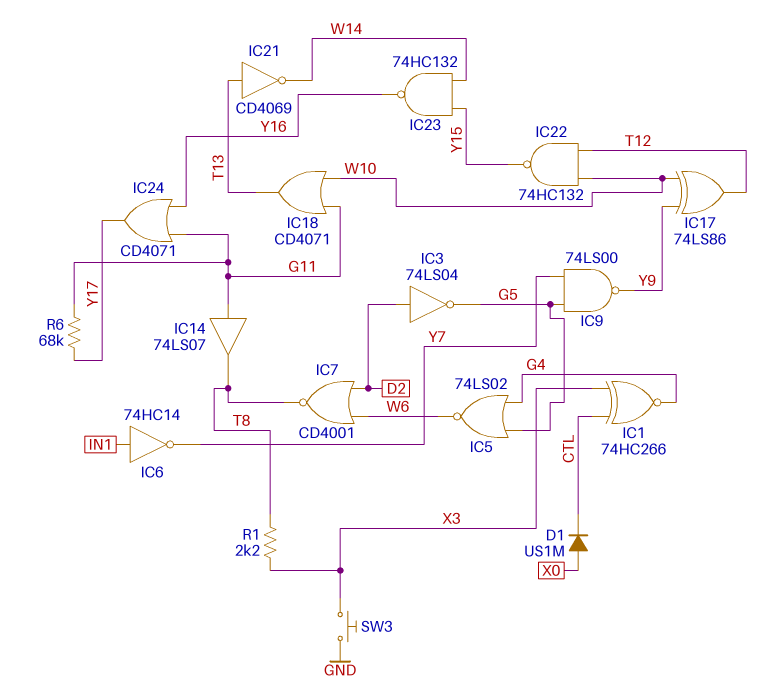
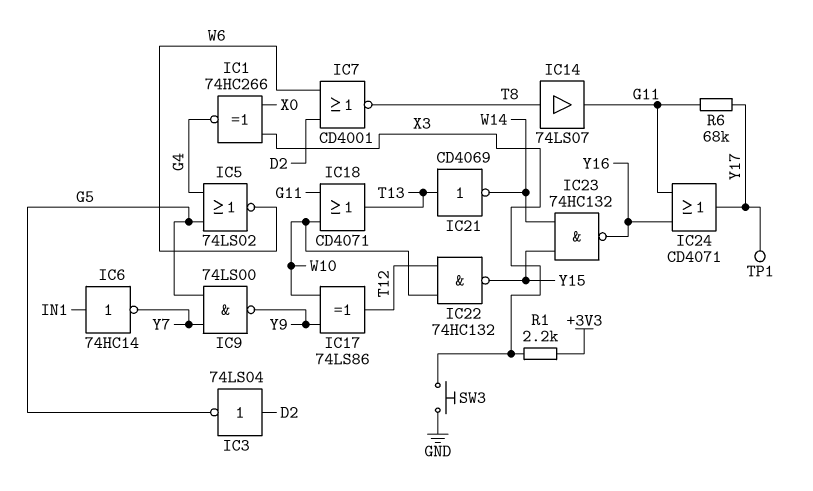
D1: diode US1M (A X0, K CTL) -> none
IC1: XNOR 74HC266 (in CTL, in X3, out G4) -> XNOR 74HC266 (in X0, in X3, out G4)
IC14: buffer 74LS07 (in G11, out T8) -> buffer 74LS07 (in T8, out G11)
R1: 2.2k (T8, X3) -> 2.2k (+3V3, X3)
TP1: none -> test point (Y17)

